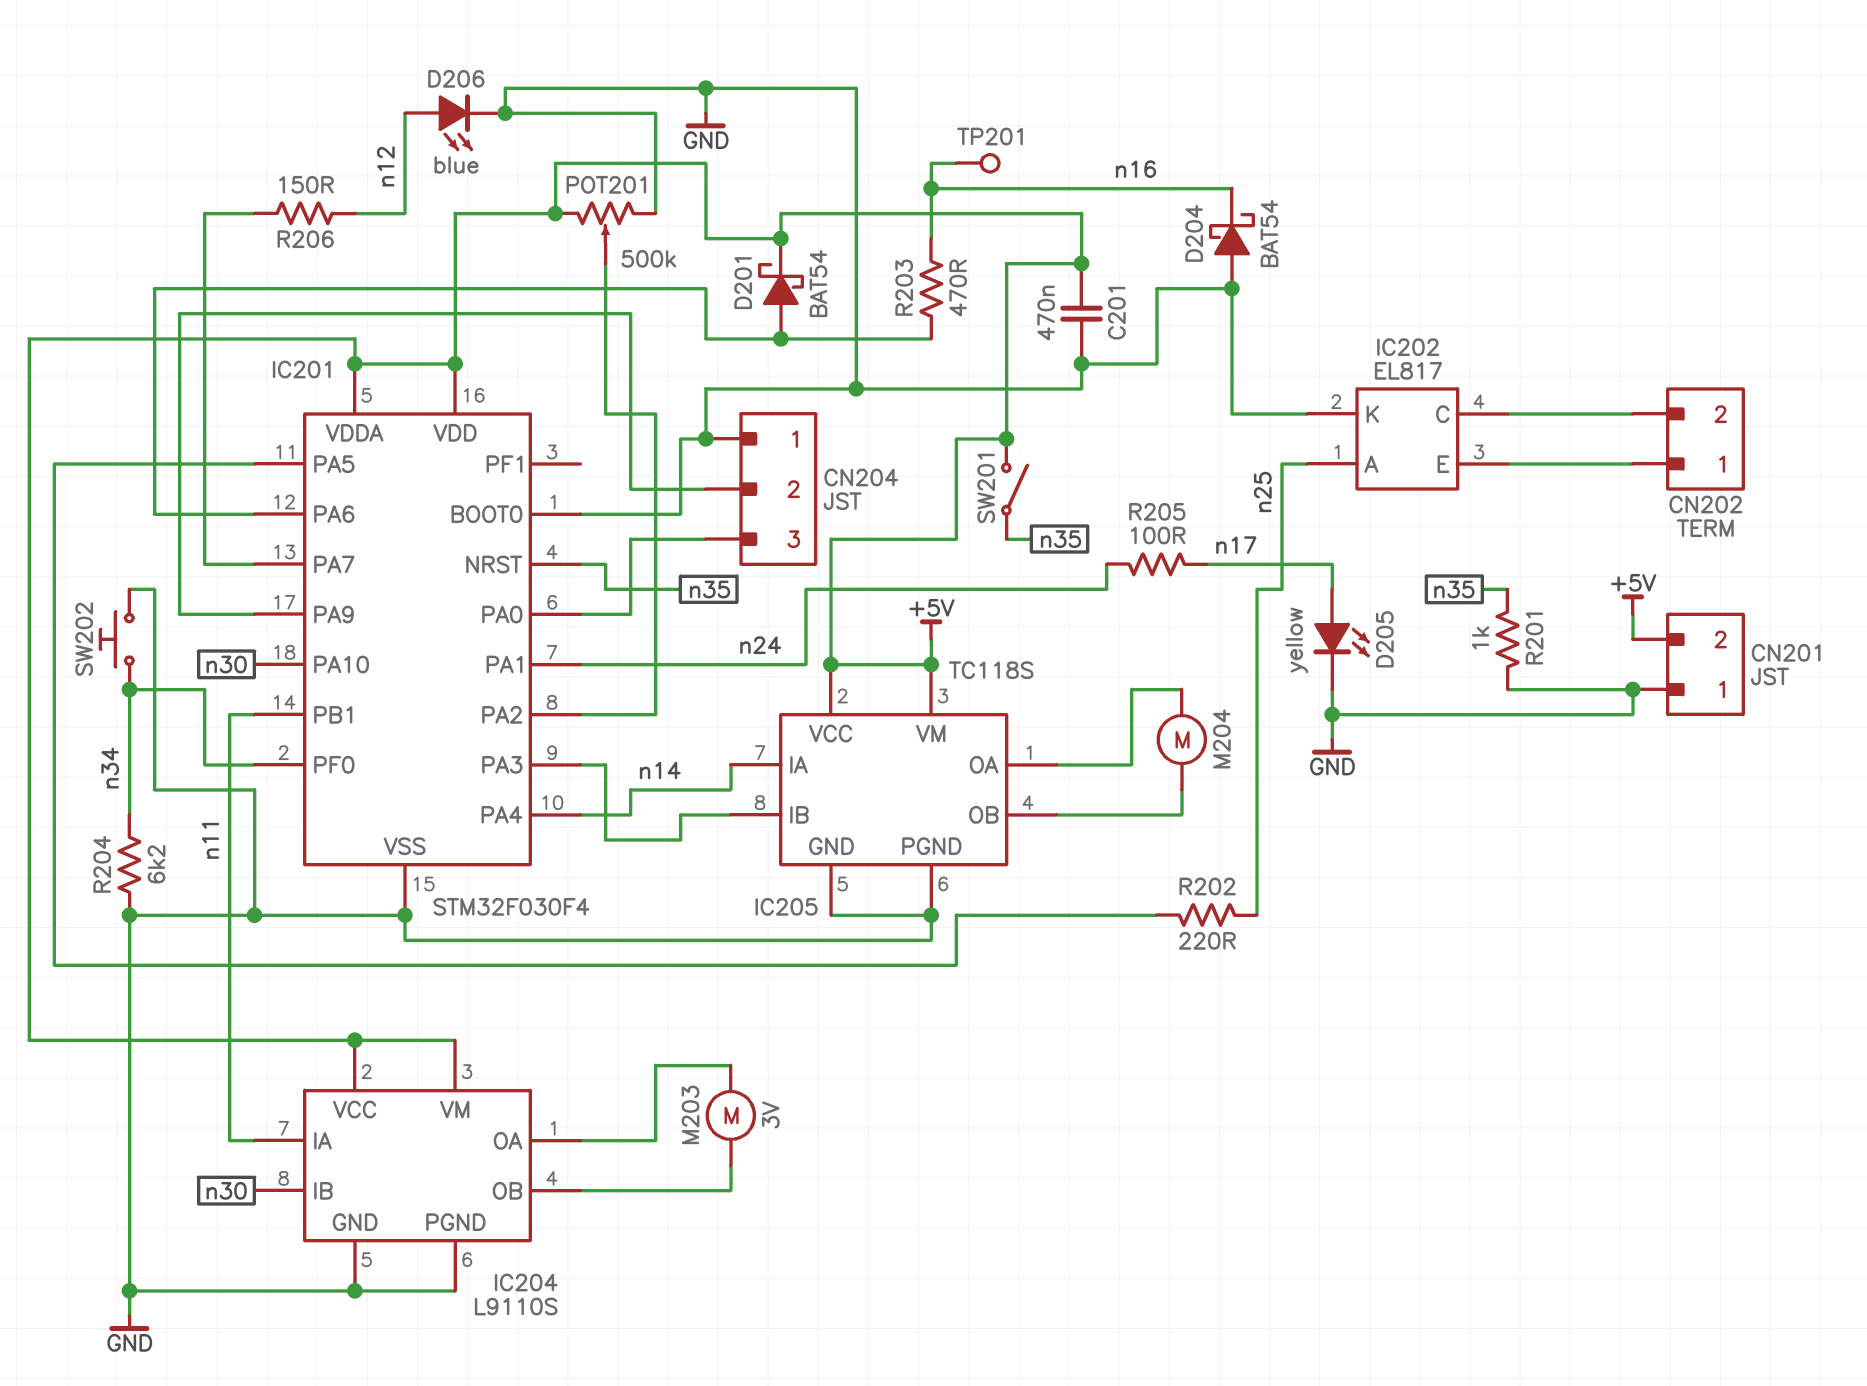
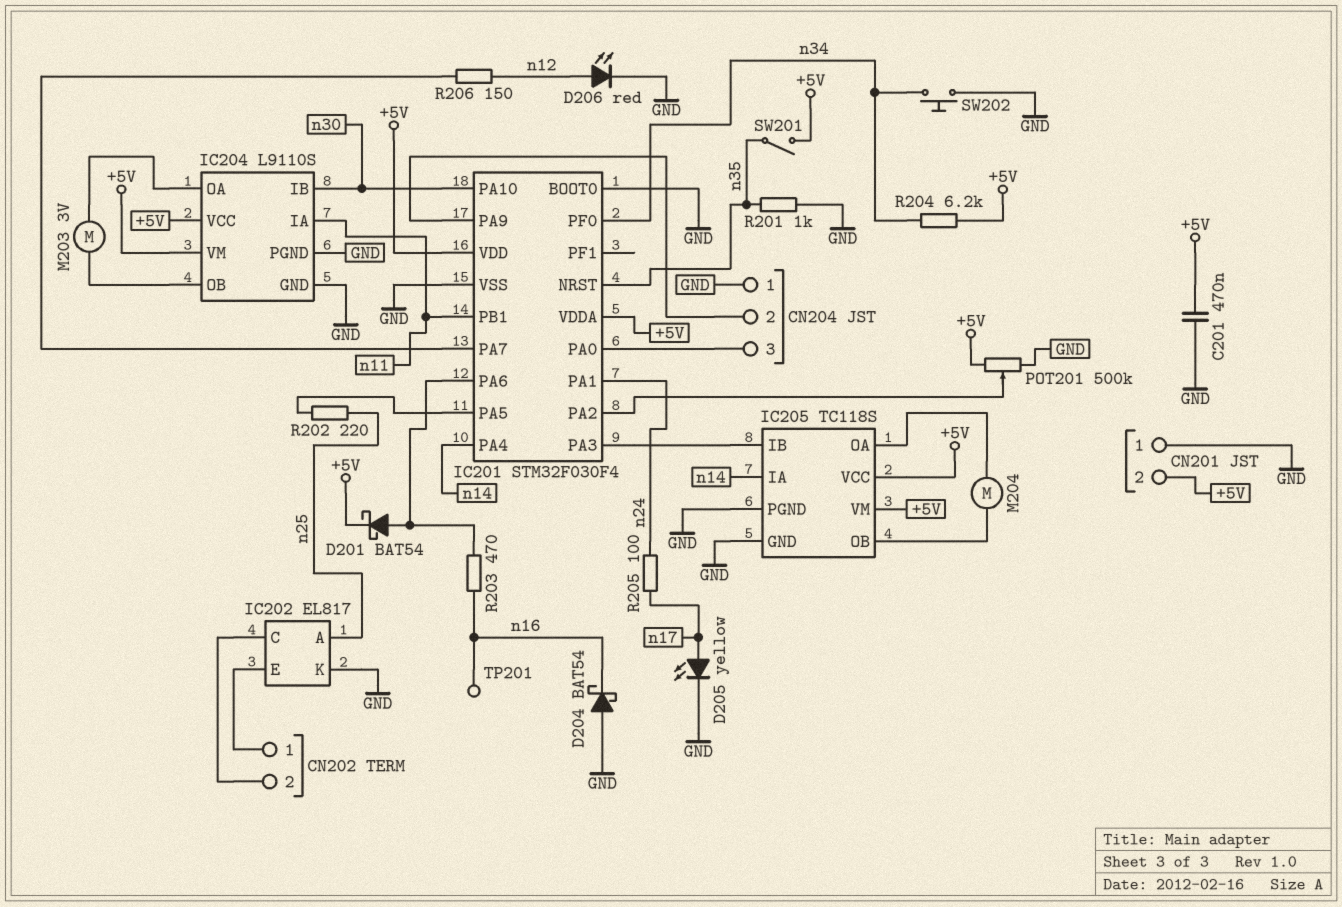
D206: LED blue (A n12, K GND) -> LED red (A n12, K GND)
R204: 6.2k (GND, n34) -> 6.2k (+5V, n34)

